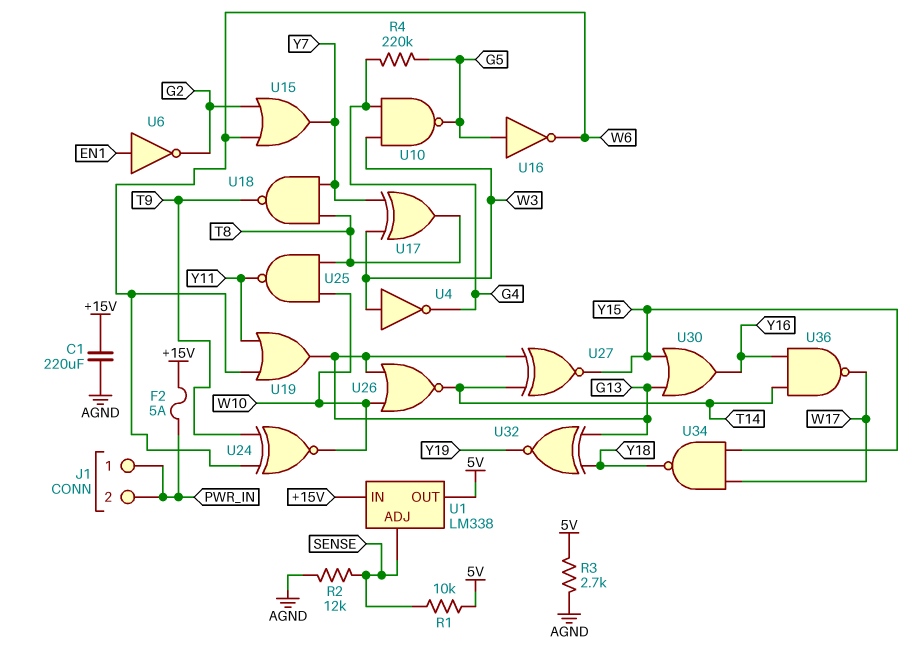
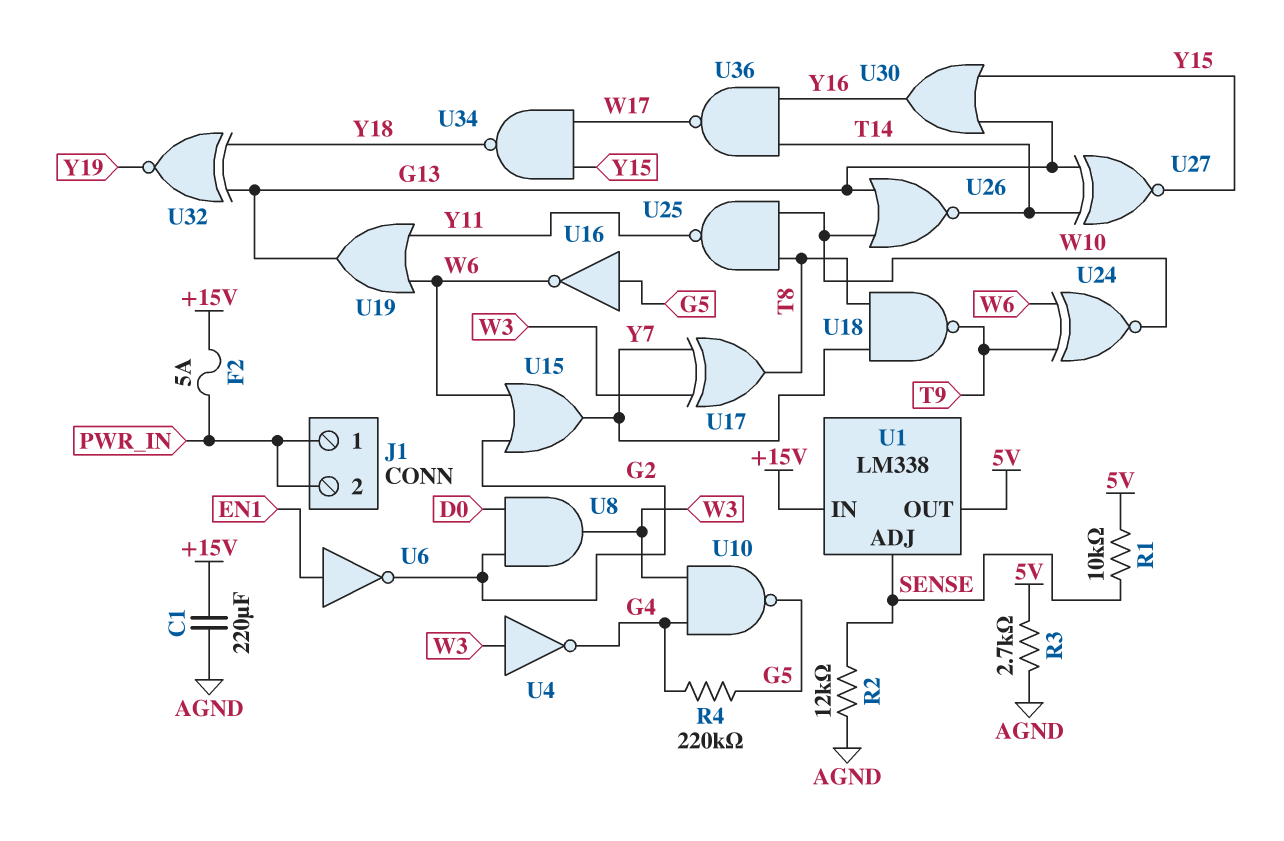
U8: none -> AND (in D0, in G2, out W3)

